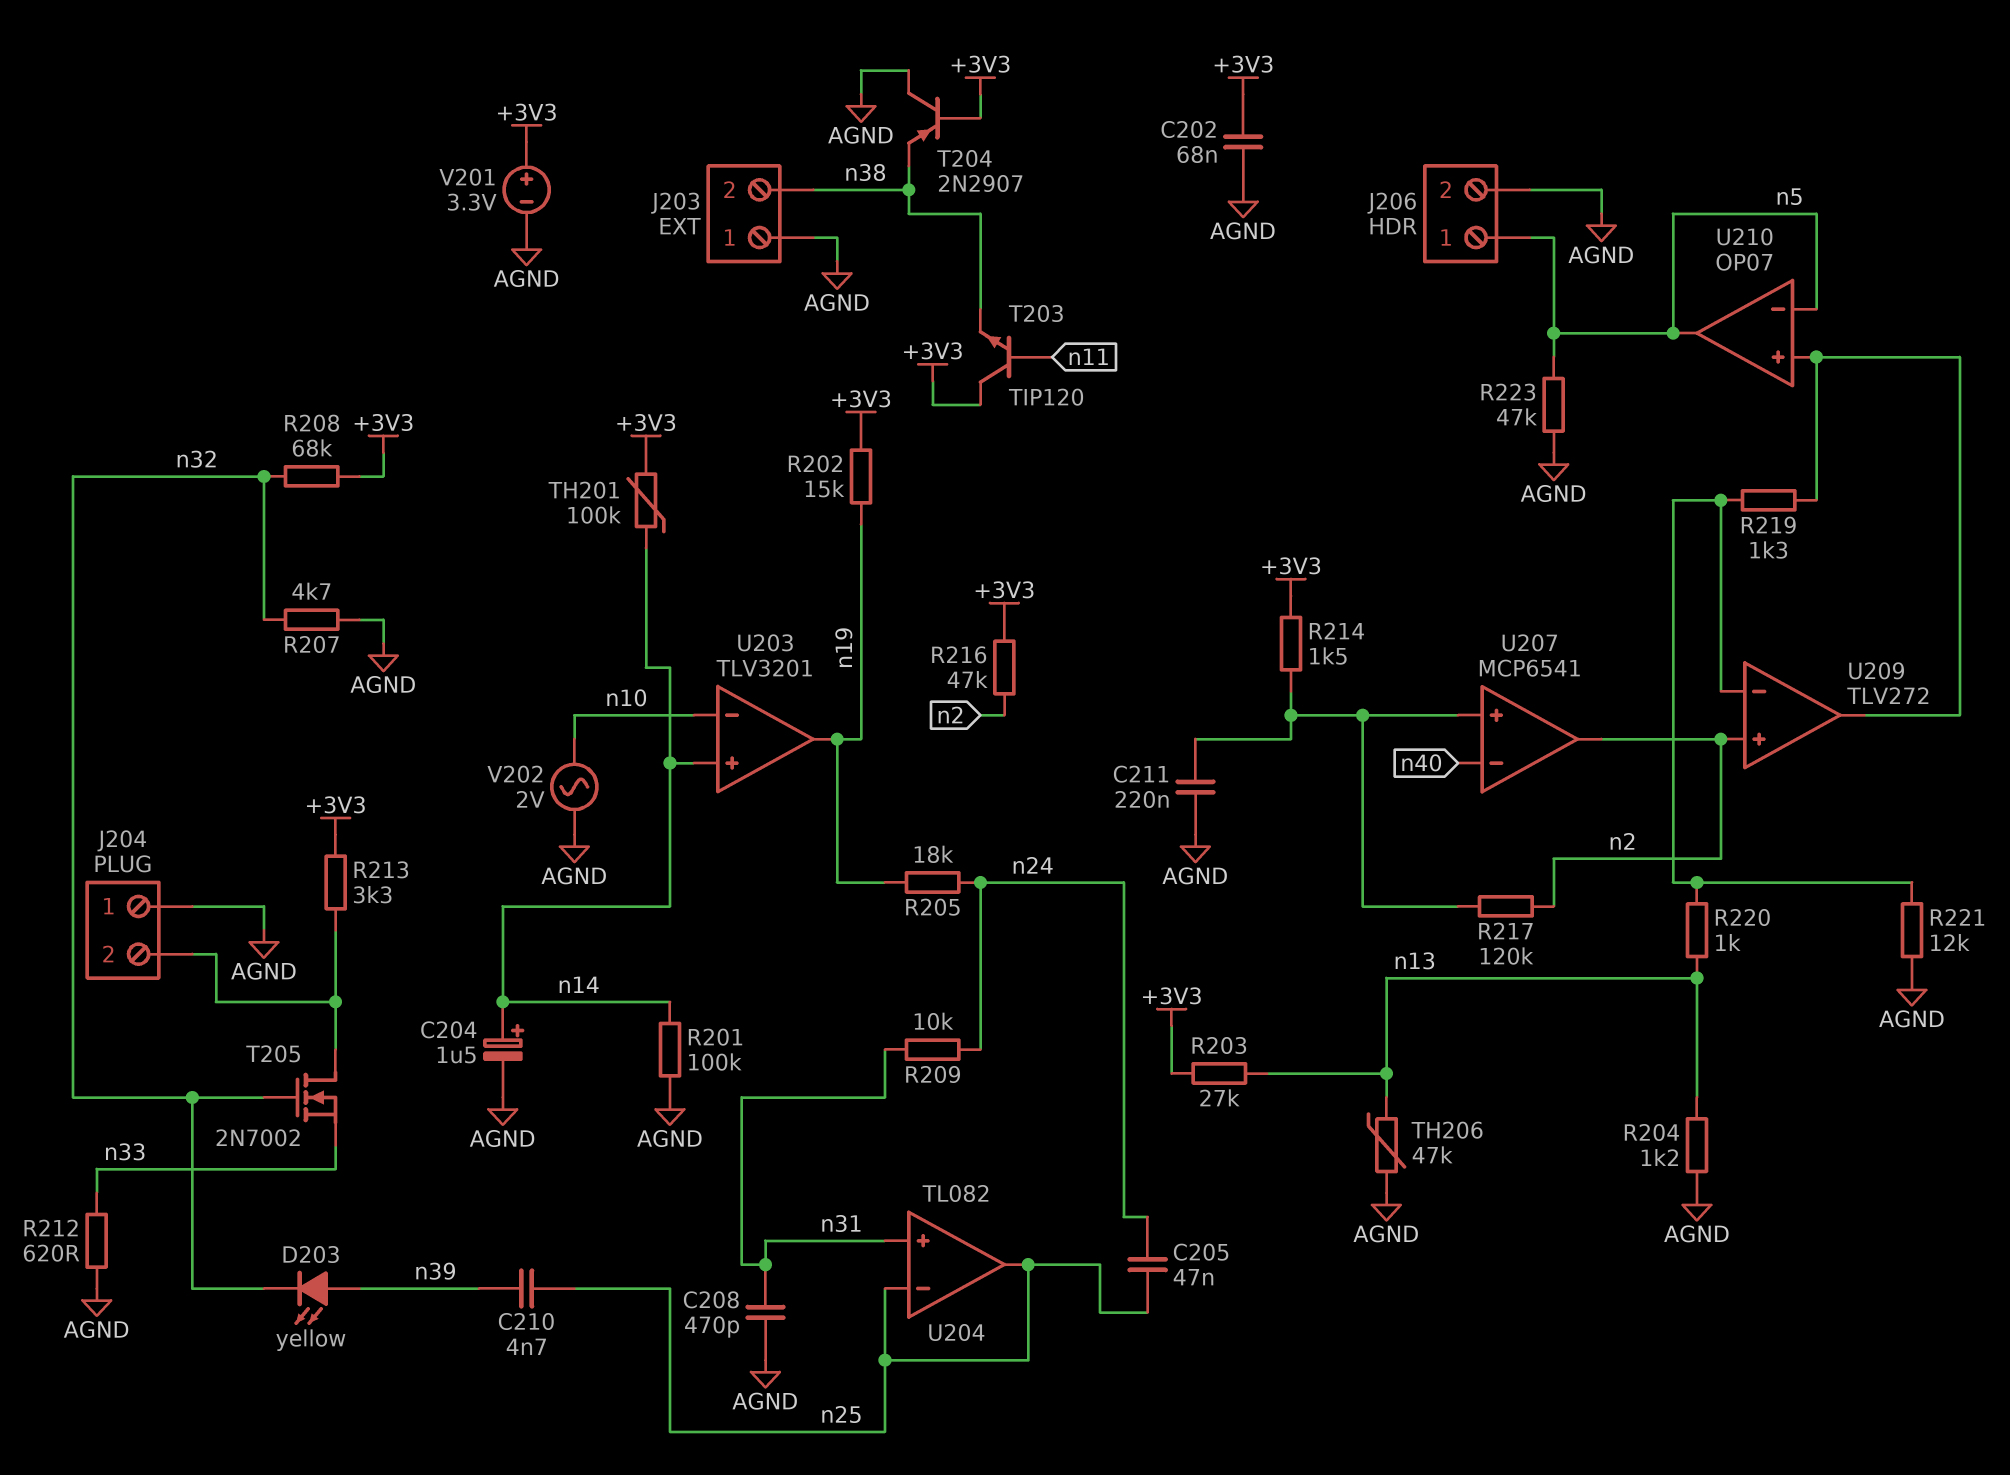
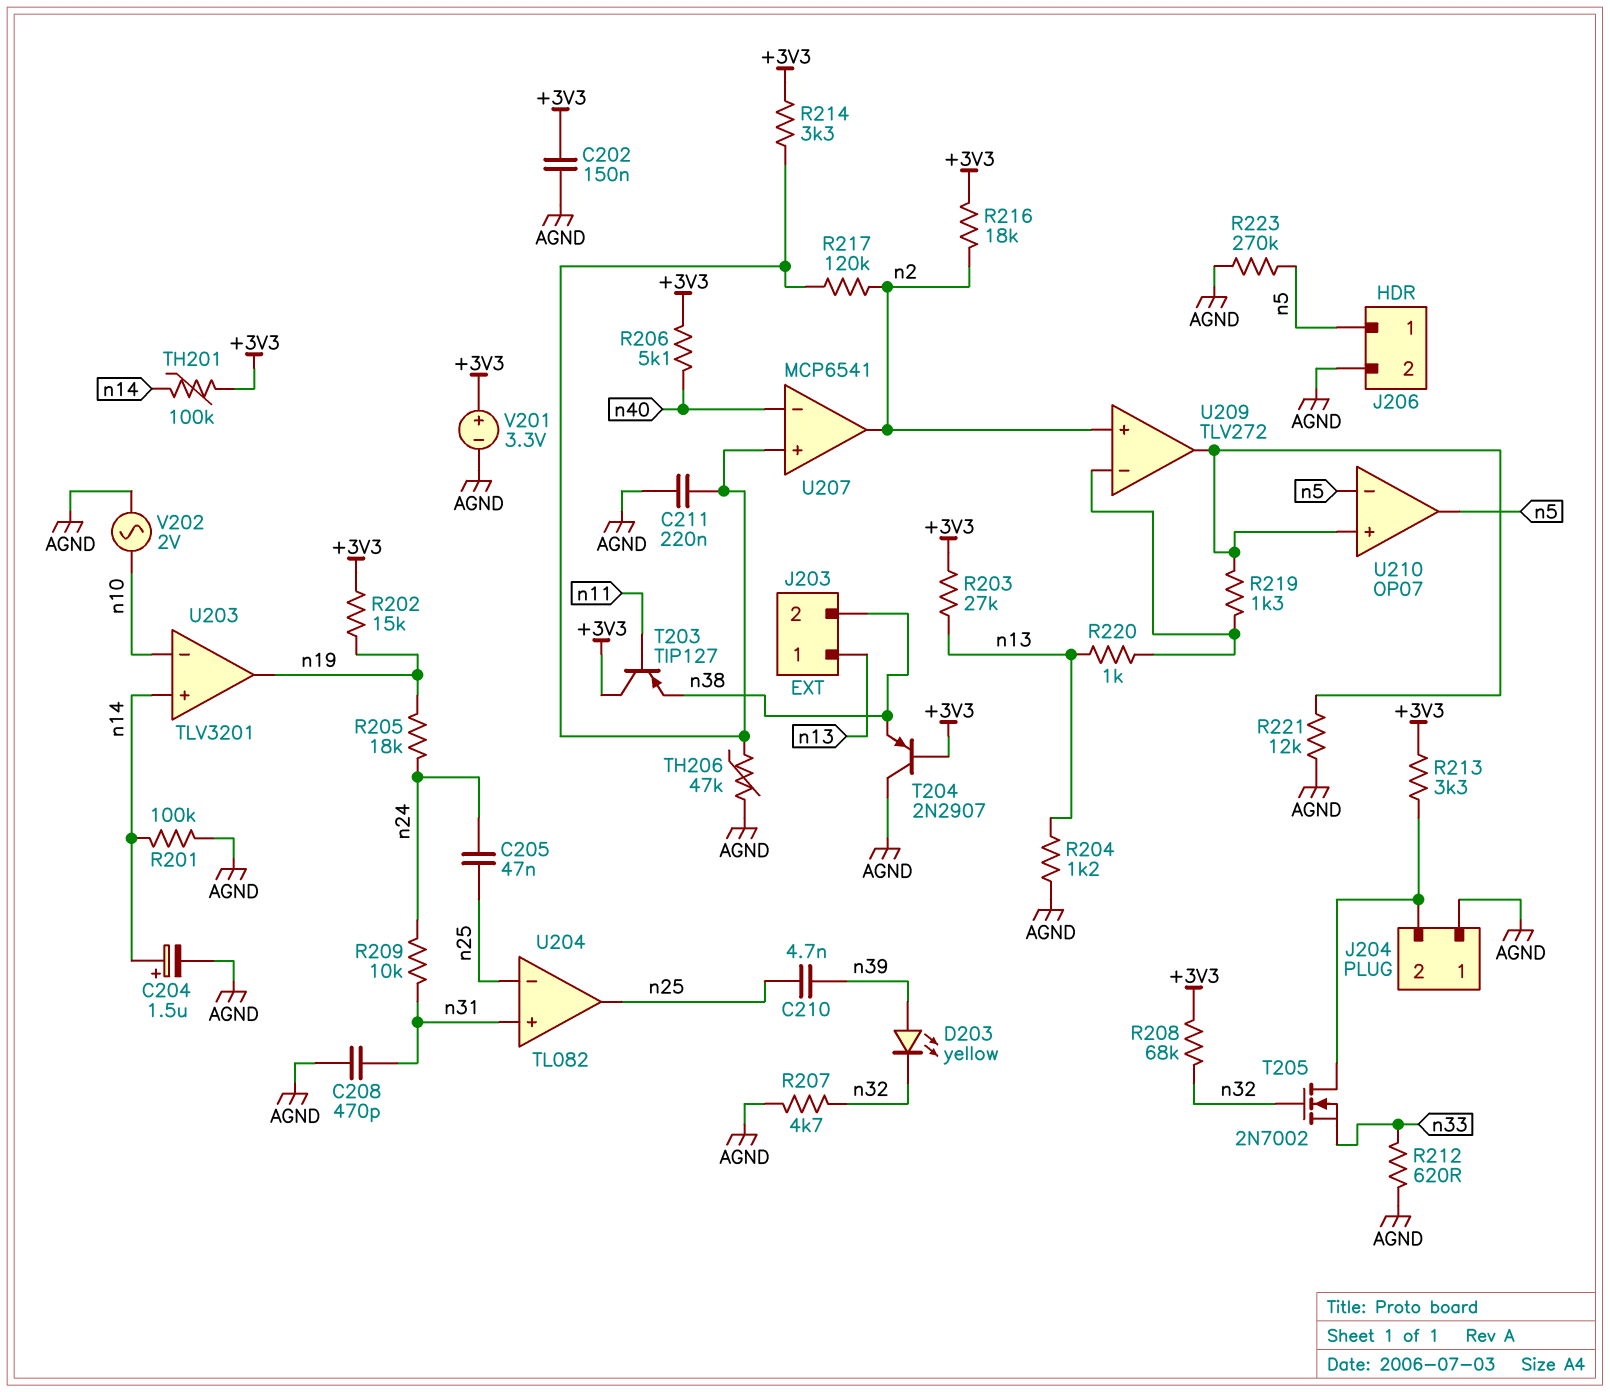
C202: 68nF (+3V3, AGND) -> 150nF (+3V3, AGND)
J203 pin 1: AGND -> n13
R206: none -> 5.1k (+3V3, n40)
R214: 1.5k (+3V3, U207/in+) -> 3.3k (+3V3, U207/in+)
R216: 47k (+3V3, n2) -> 18k (+3V3, n2)
R221: 12k (AGND, U209/in-) -> 12k (AGND, U209/out)
R223: 47k (AGND, n5) -> 270k (AGND, n5)
T203: NPN TIP120 (B n11, C +3V3, E n38) -> PNP TIP127 (B n11, C +3V3, E n38)
TH206: 47k (AGND, n13) -> 47k (AGND, U207/in+)

